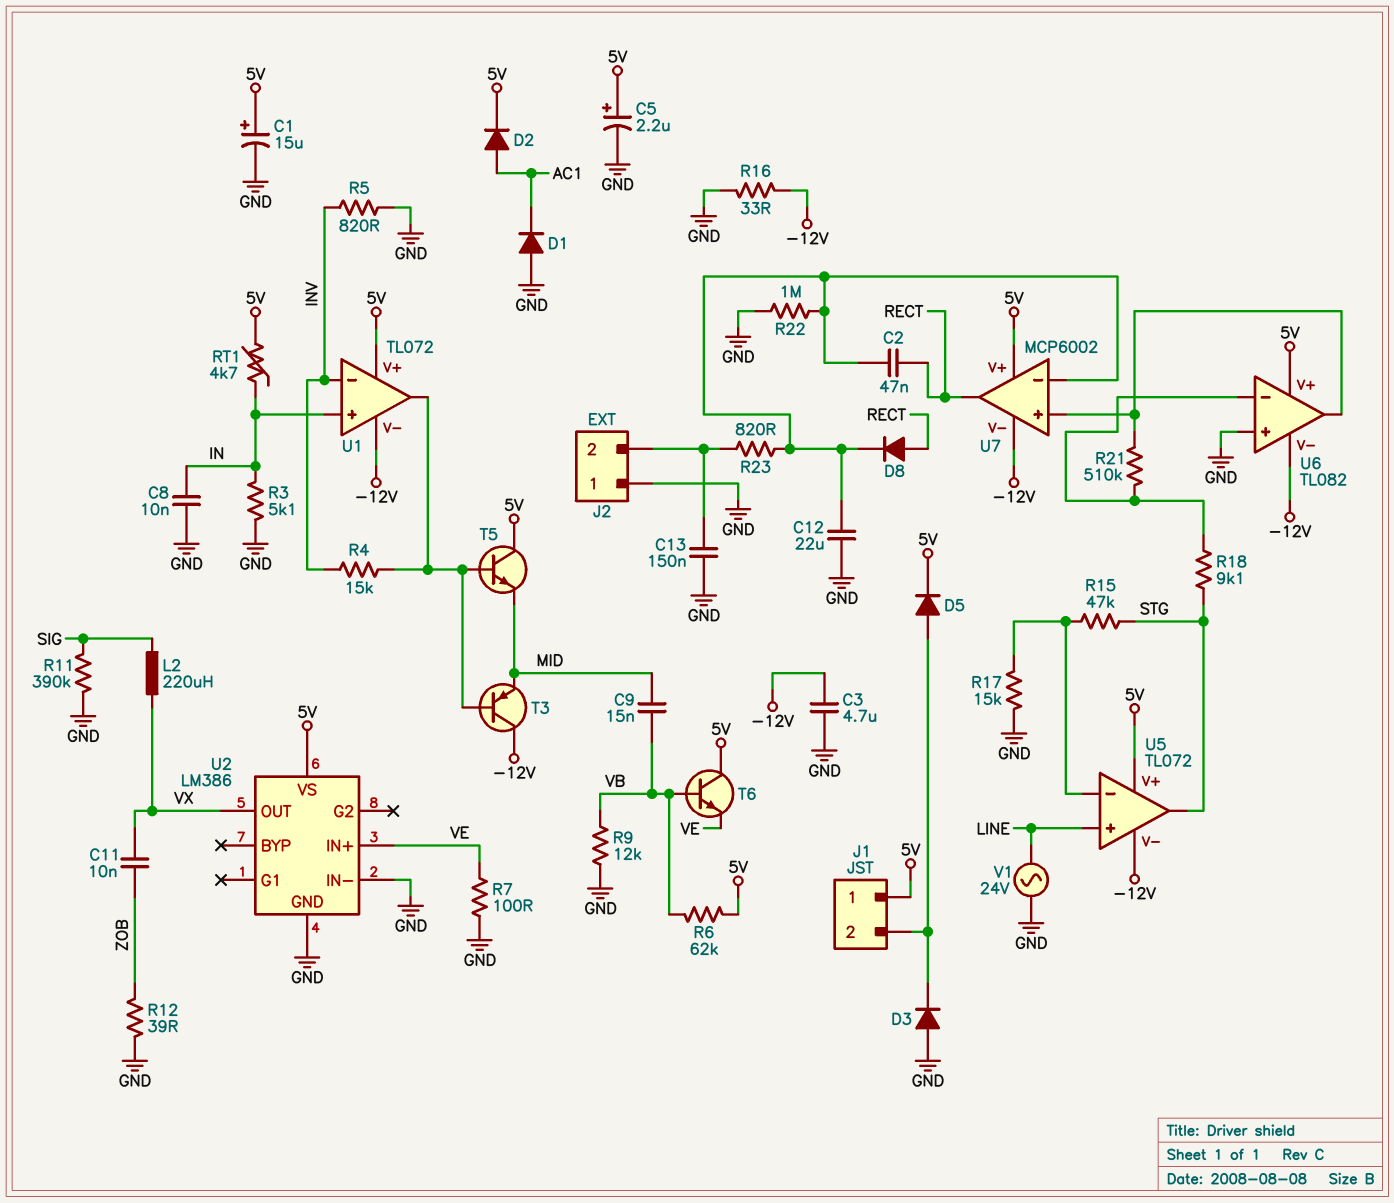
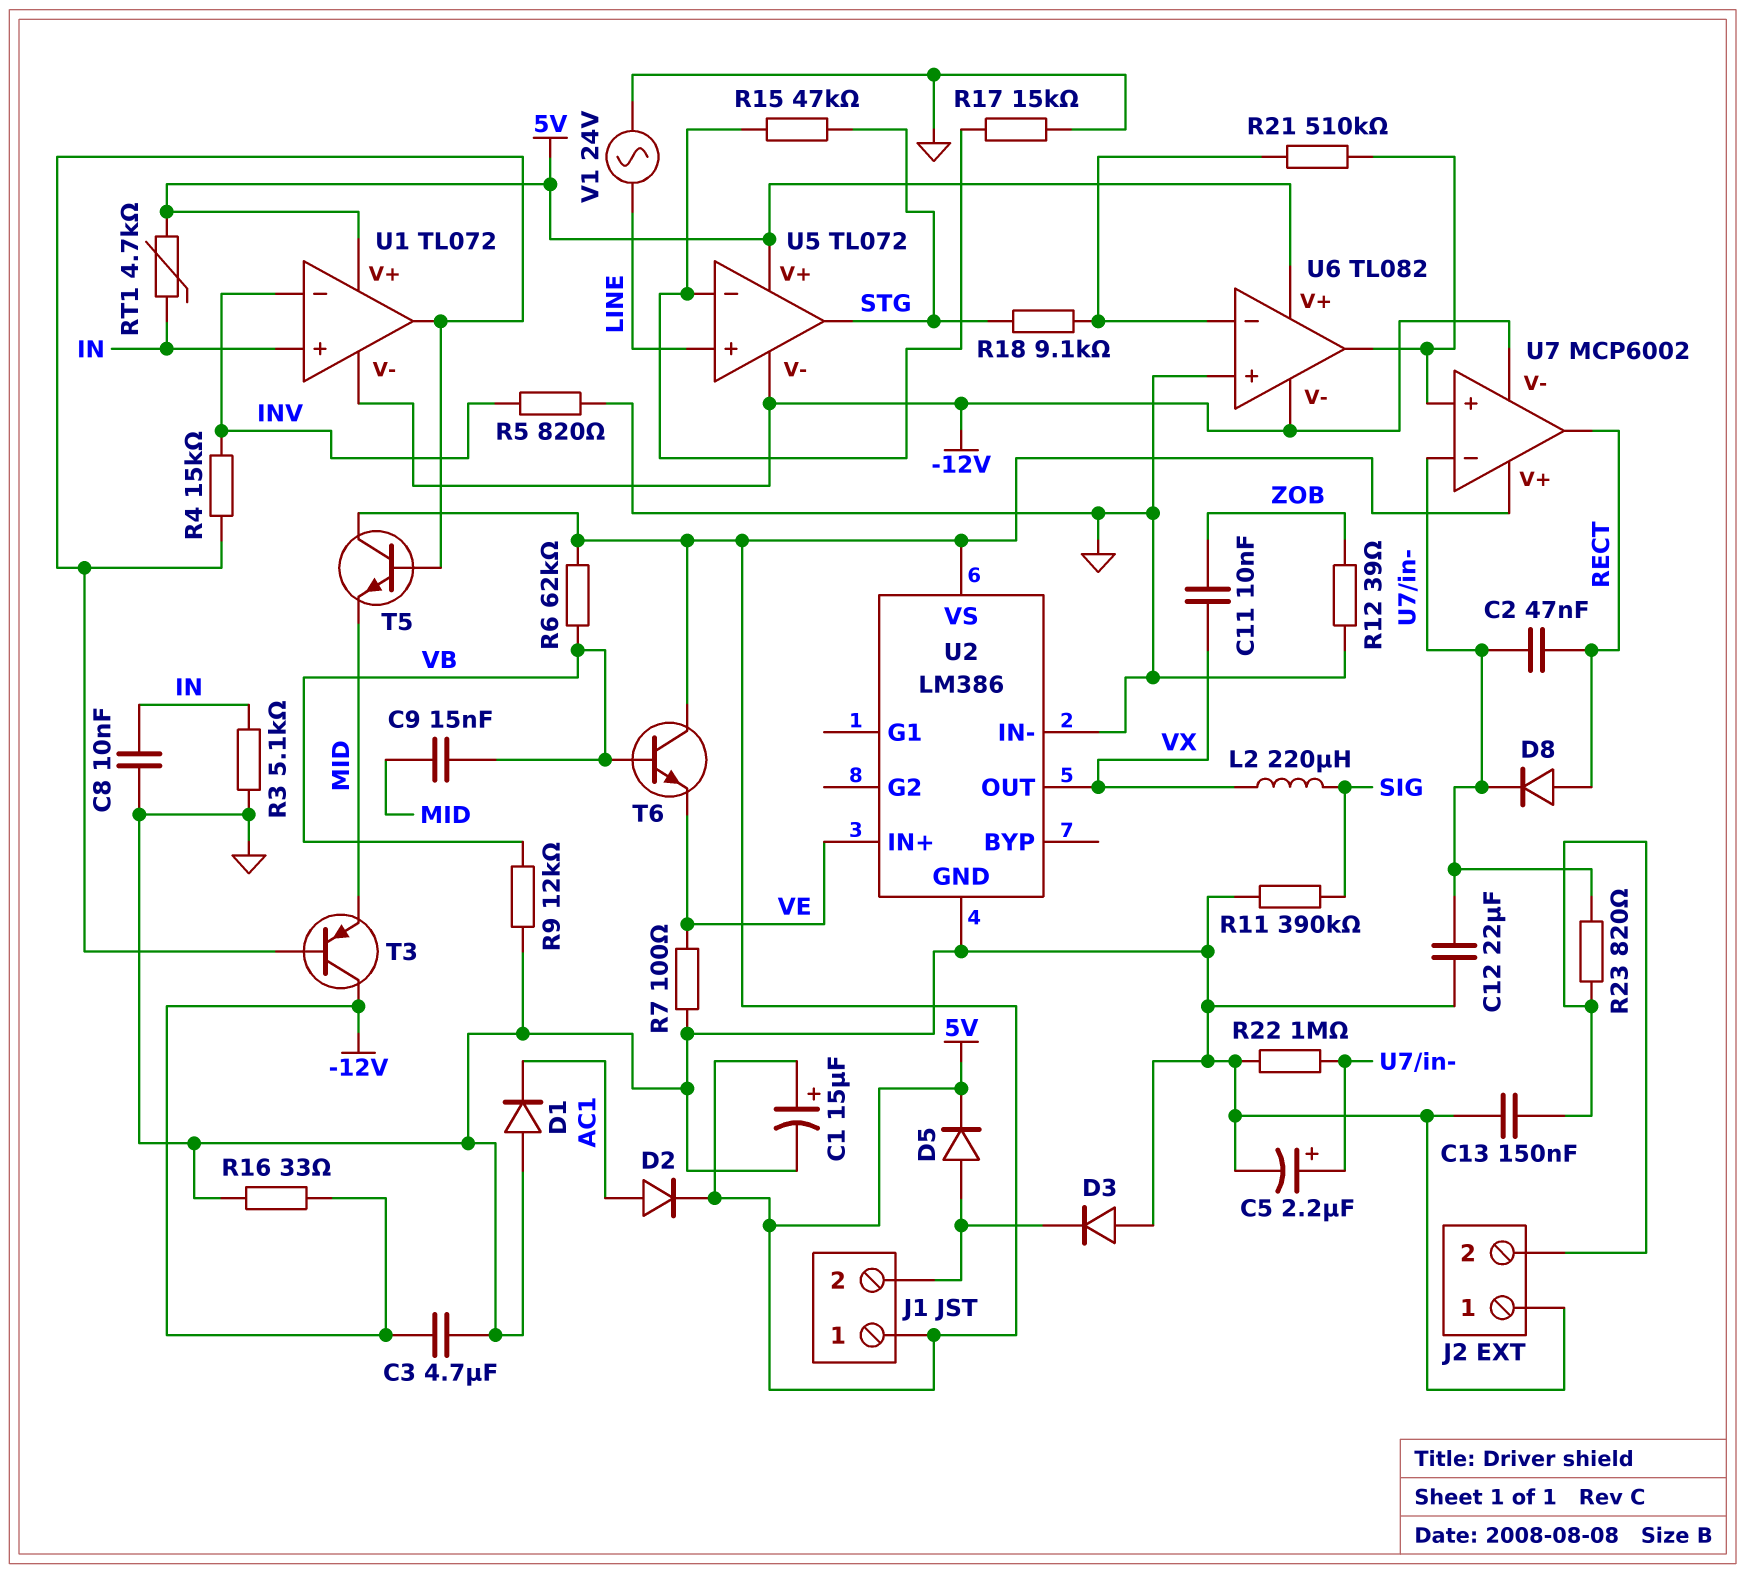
C5: 2.2uF (plus 5V, minus GND) -> 2.2uF (plus U7/in-, minus GND)

